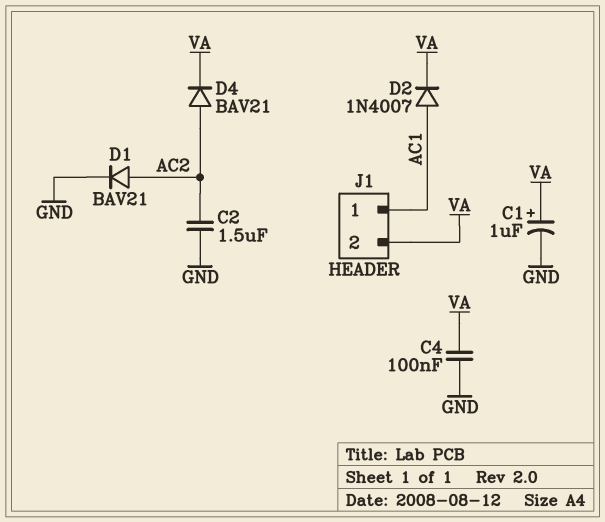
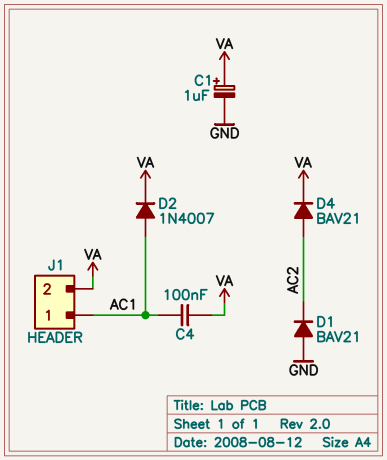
C2: 1.5uF (AC2, GND) -> none
C4: 100nF (GND, VA) -> 100nF (AC1, VA)
D1: diode BAV21 (A AC2, K GND) -> diode BAV21 (A GND, K AC2)

